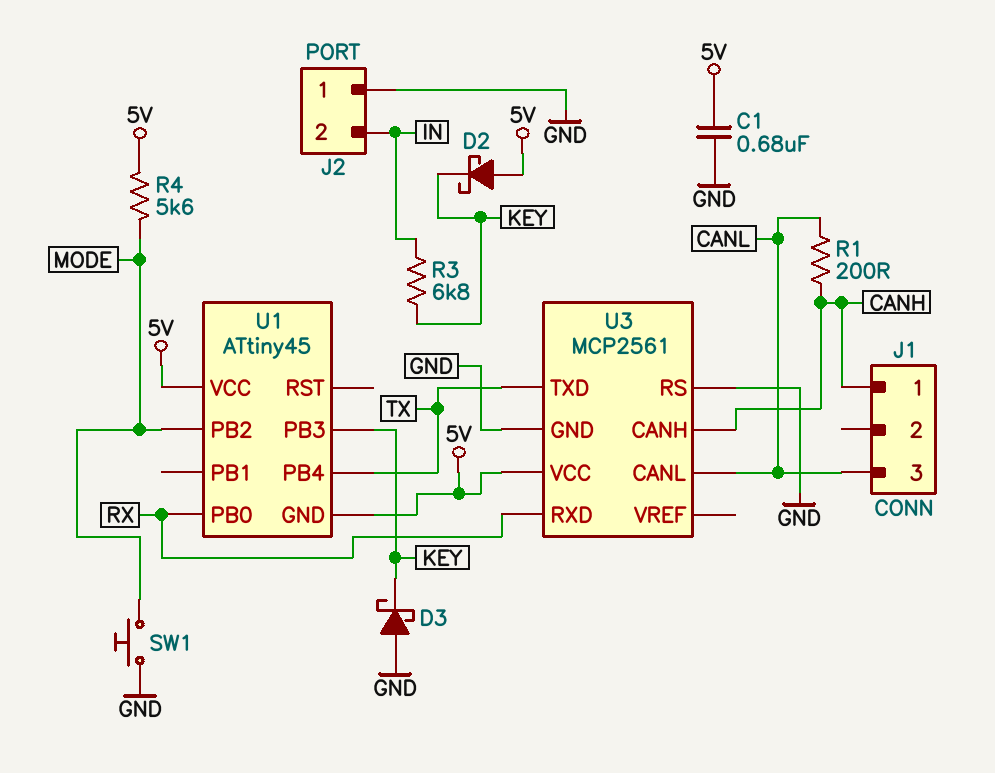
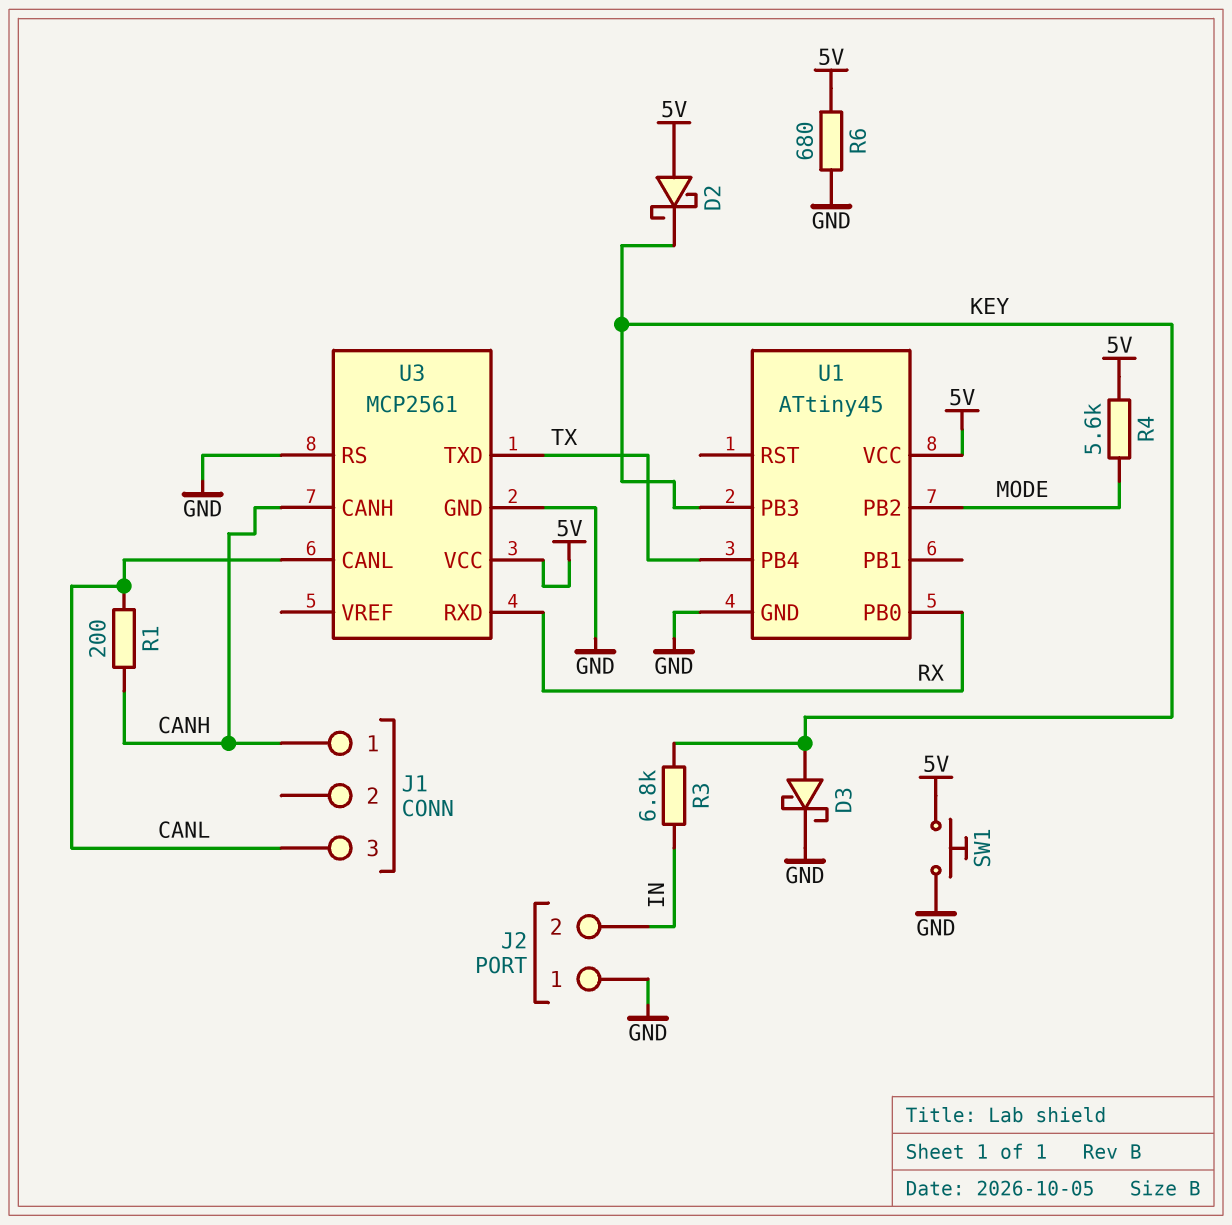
C1: 680nF (5V, GND) -> none
D3: schottky (A GND, K KEY) -> schottky (A KEY, K GND)
R6: none -> 680 (5V, GND)
SW1: button (GND, MODE) -> button (5V, GND)
U1 pin GND: 5V -> GND

